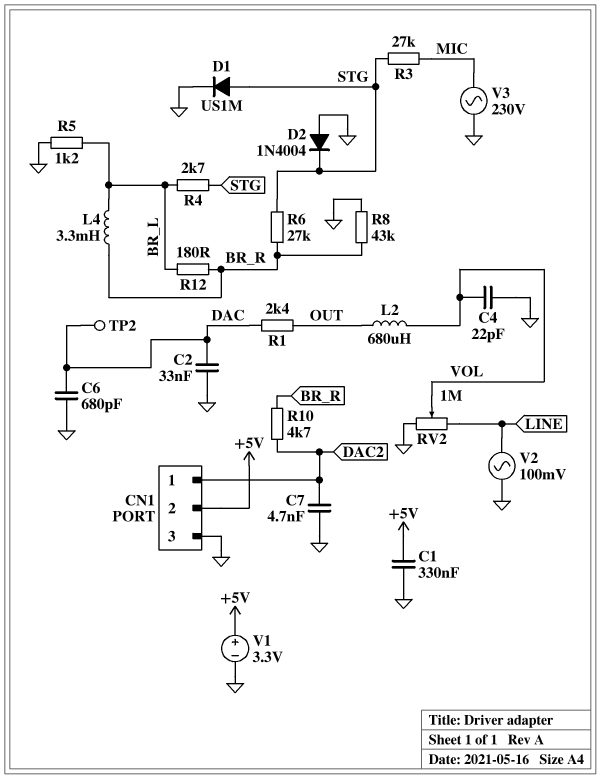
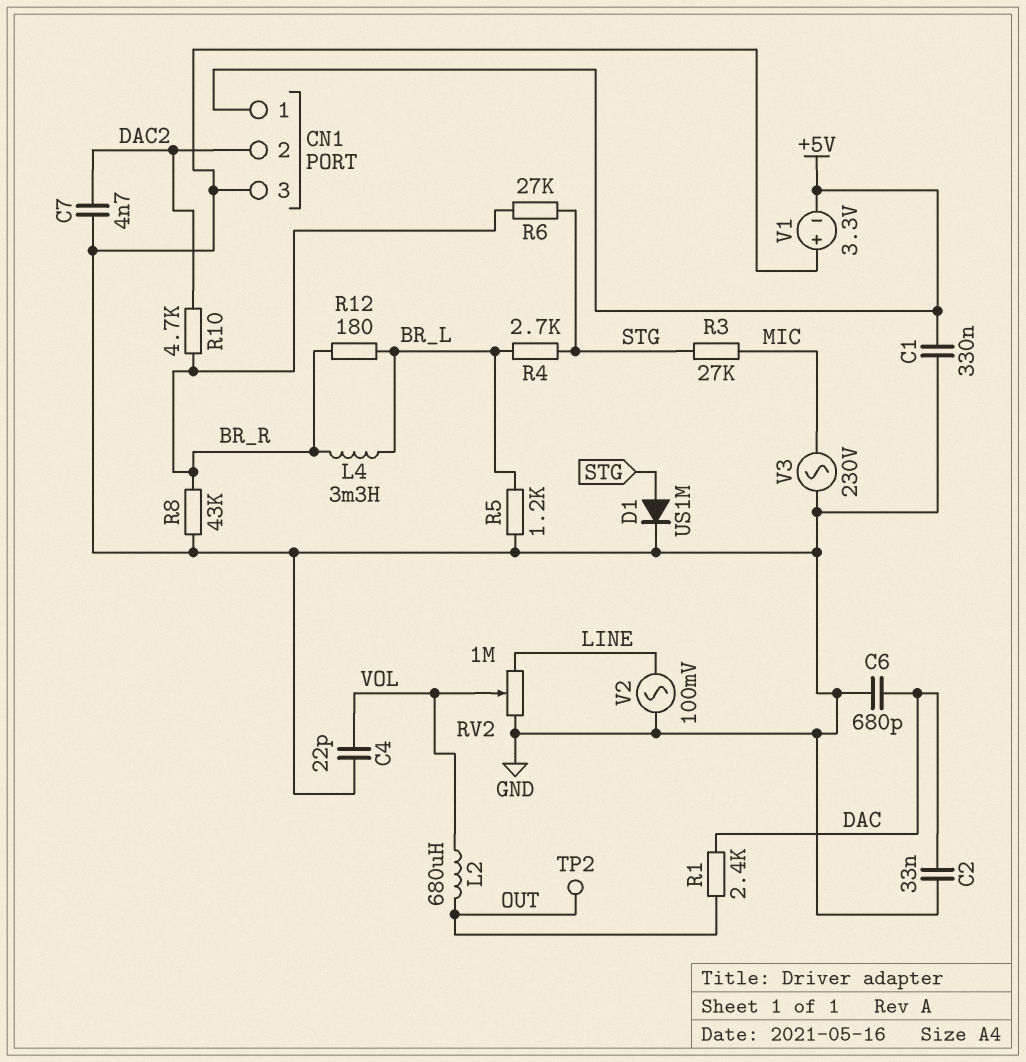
CN1 pin 1: DAC2 -> +5V
CN1 pin 2: +5V -> DAC2
D2: diode 1N4004 (A GND, K STG) -> none
TP2: test point (DAC) -> test point (OUT)
V1: 3.3V (plus +5V, minus GND) -> 3.3V (plus GND, minus +5V)

